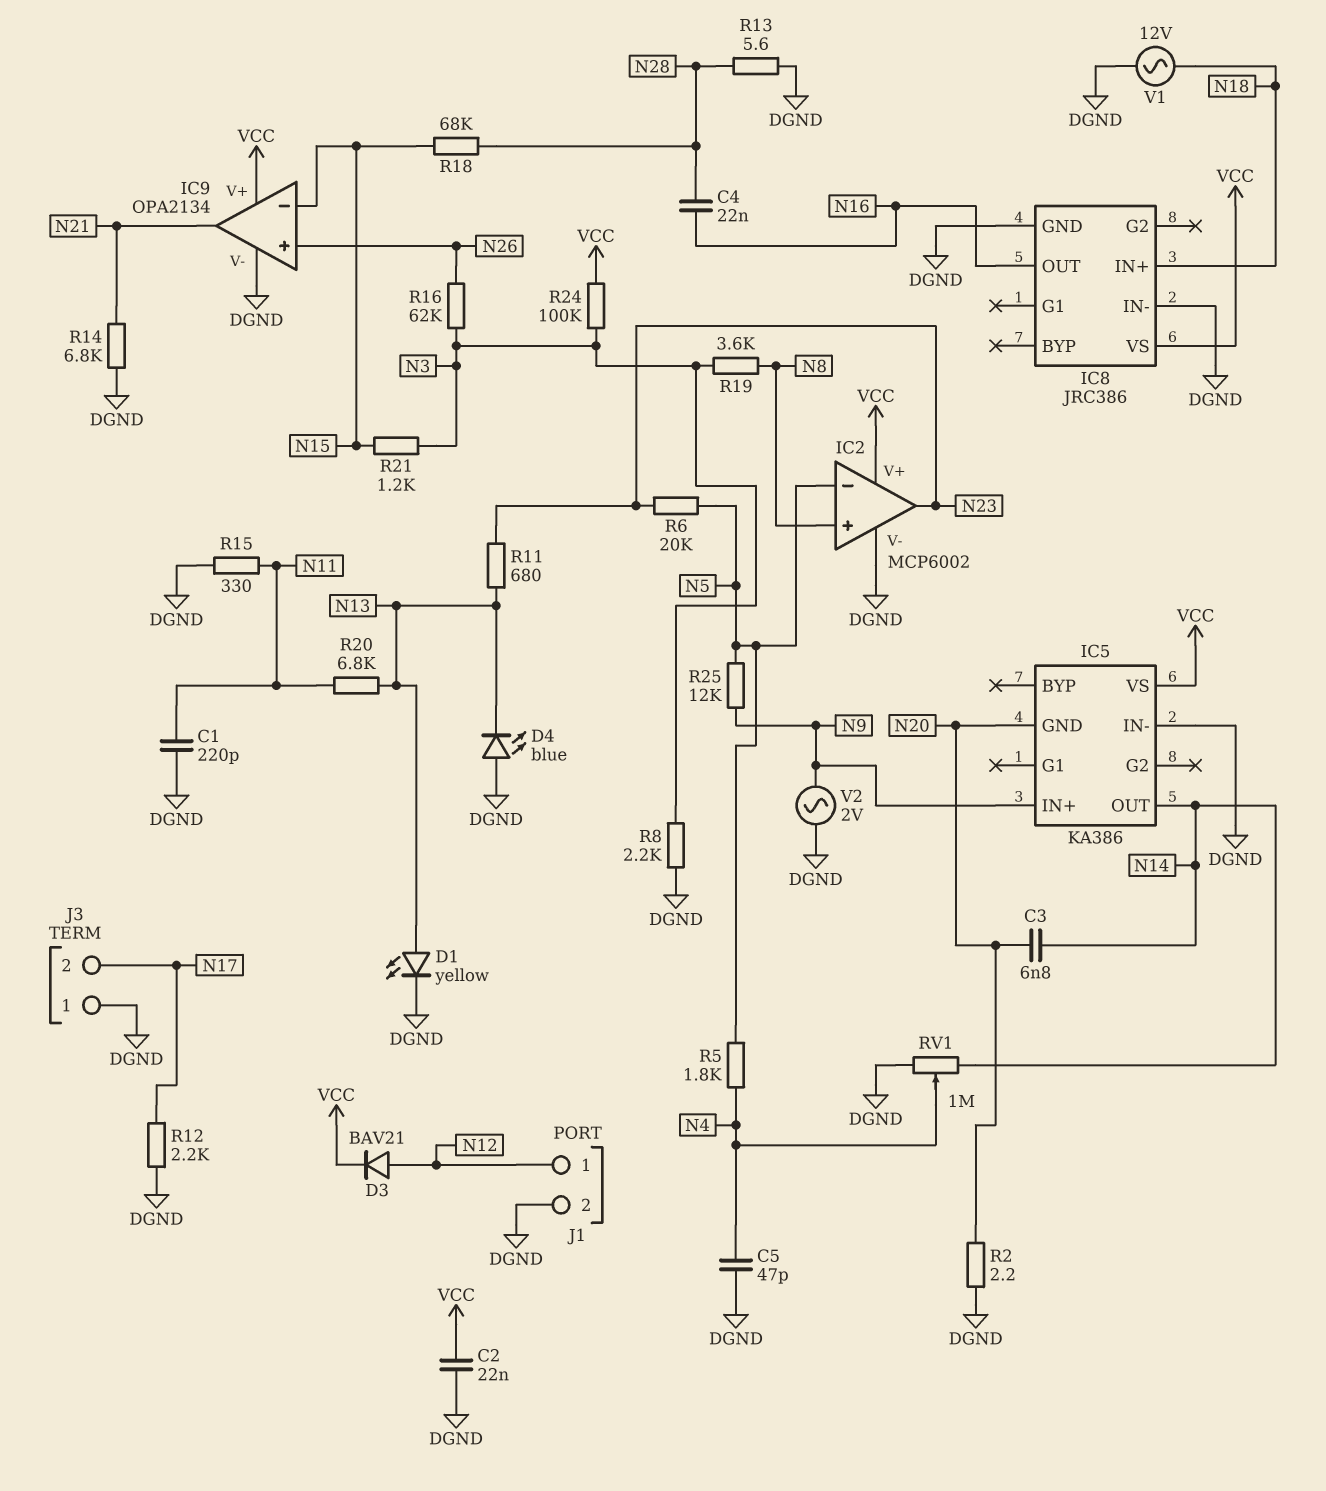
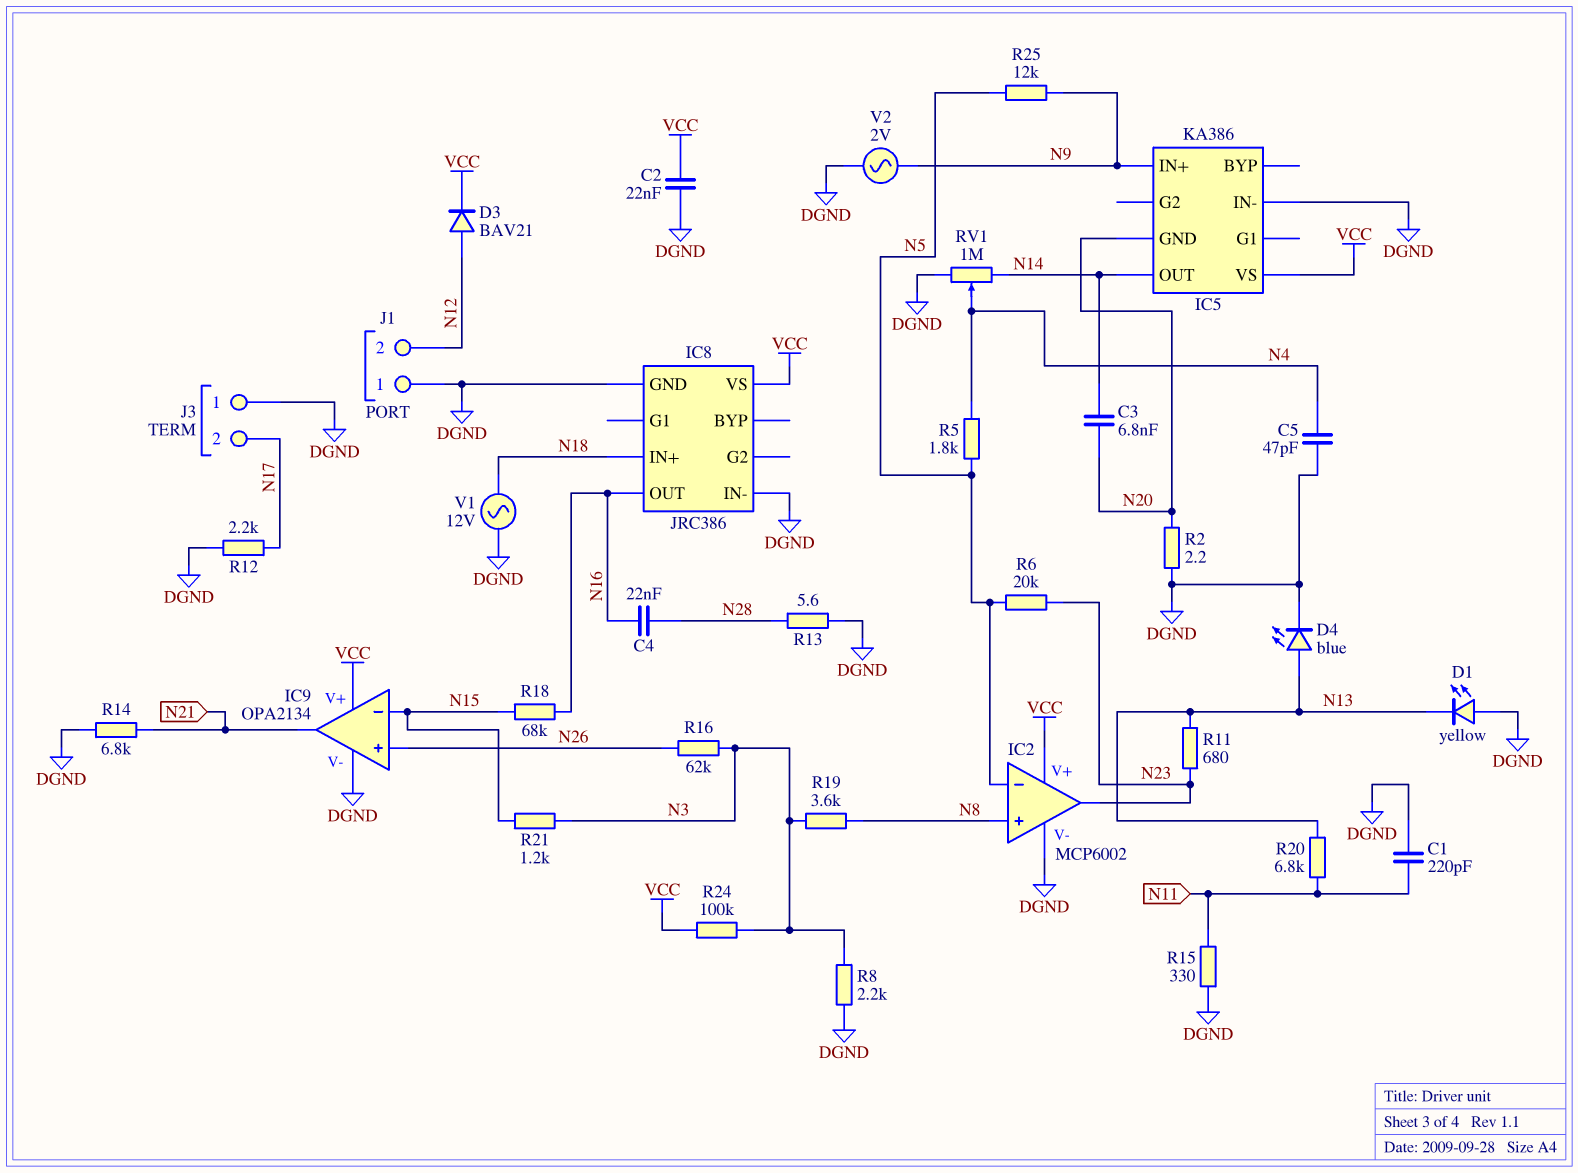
D1: LED yellow (A N13, K DGND) -> LED yellow (A DGND, K N13)
D4: LED blue (A DGND, K N13) -> LED blue (A N13, K DGND)
J1 pin 1: N12 -> DGND
J1 pin 2: DGND -> N12
R18: 68k (N15, N28) -> 68k (N15, N16)

